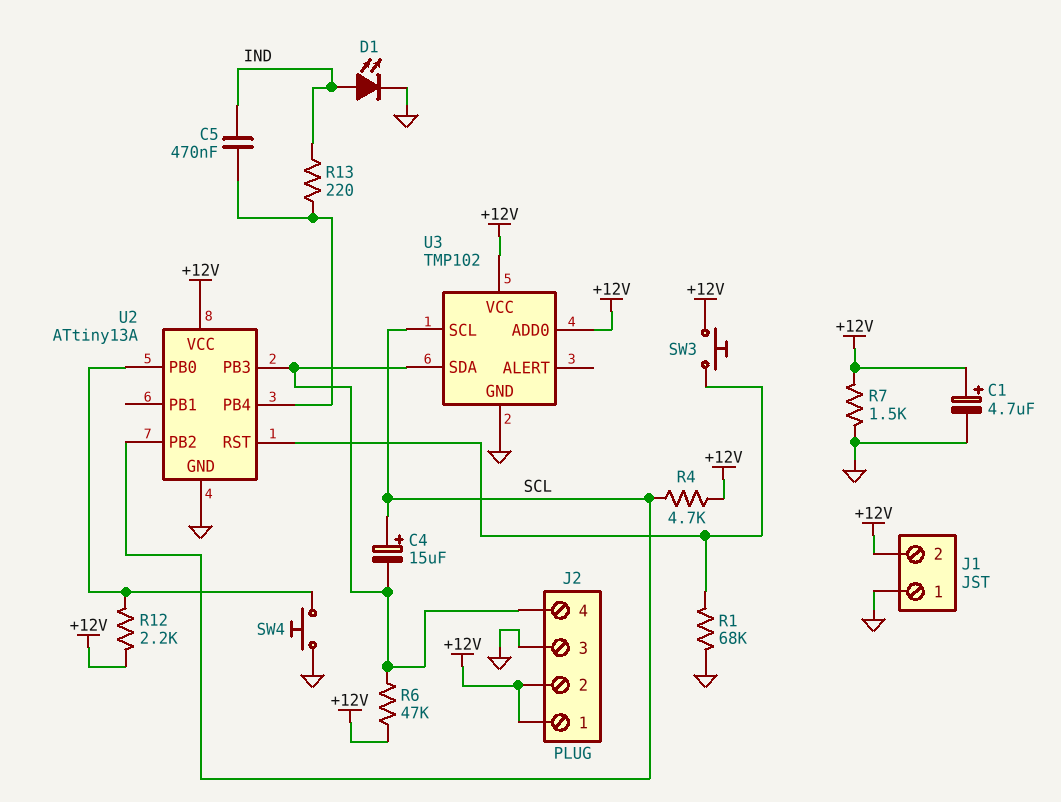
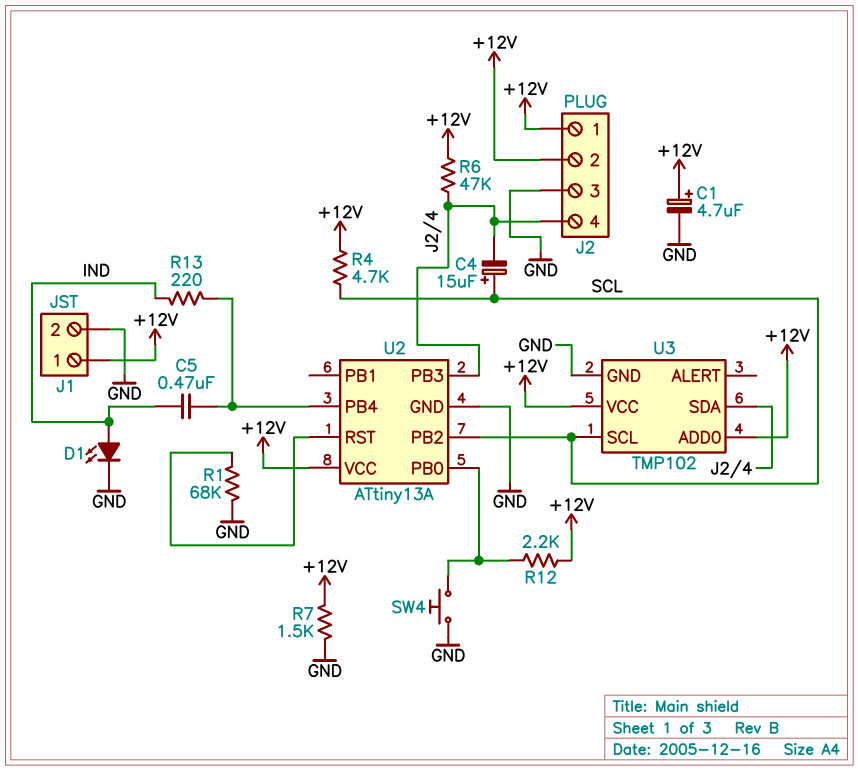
J1 pin 1: GND -> +12V
J1 pin 2: +12V -> GND
SW3: button (+12V, U2/RST) -> none

